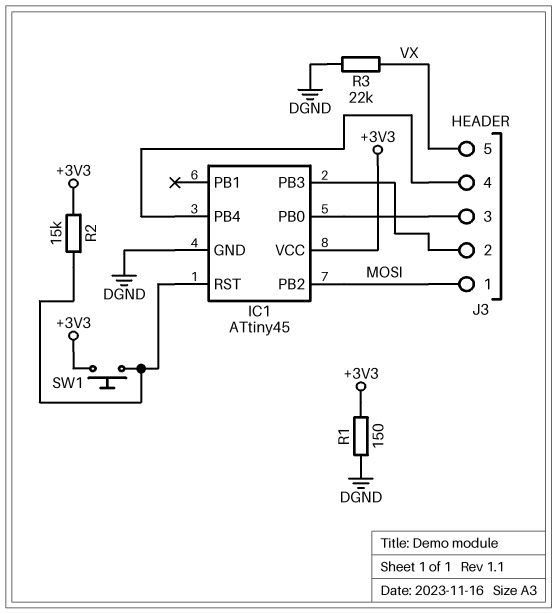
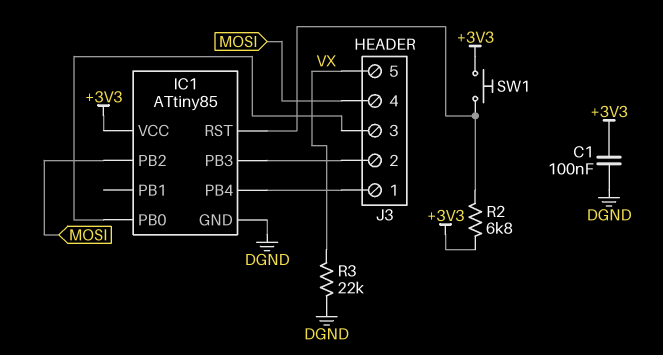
C1: none -> 100nF (+3V3, DGND)
IC1: ATtiny45 -> ATtiny85
J3 pin 1: MOSI -> IC1/PB4
J3 pin 4: IC1/PB4 -> MOSI
R1: 150 (+3V3, DGND) -> none
R2: 15k (+3V3, IC1/RST) -> 6.8k (+3V3, IC1/RST)

